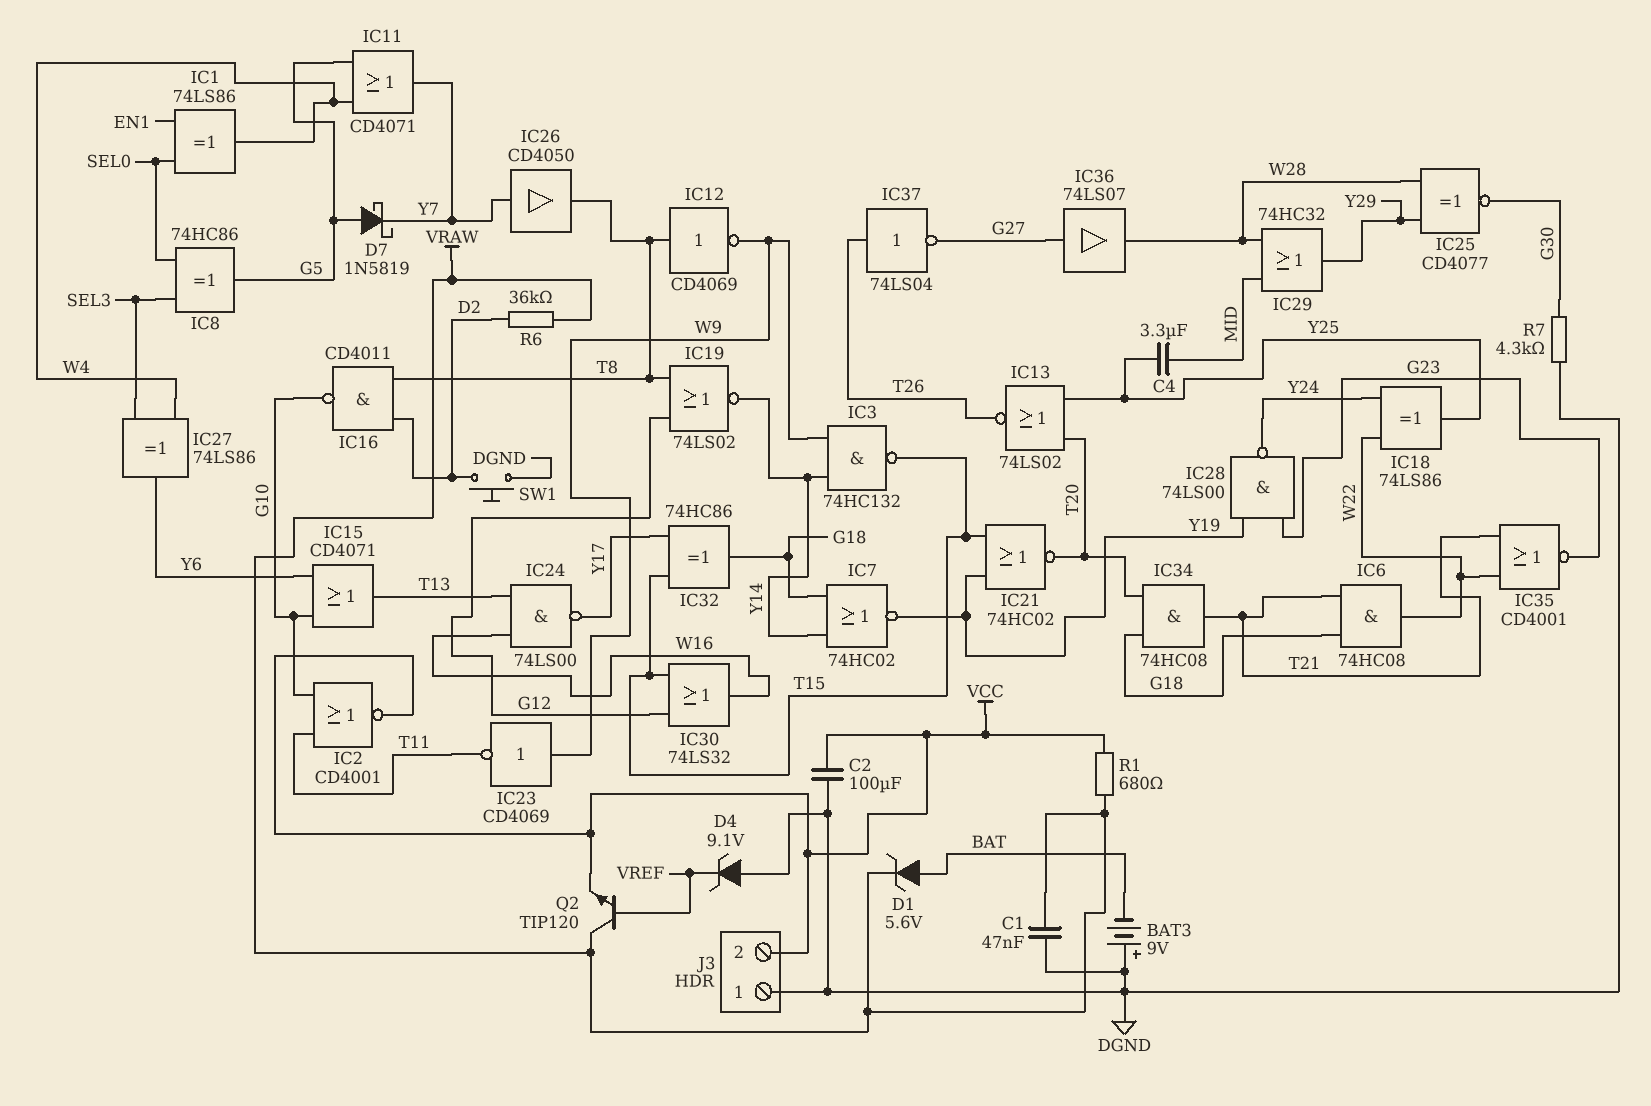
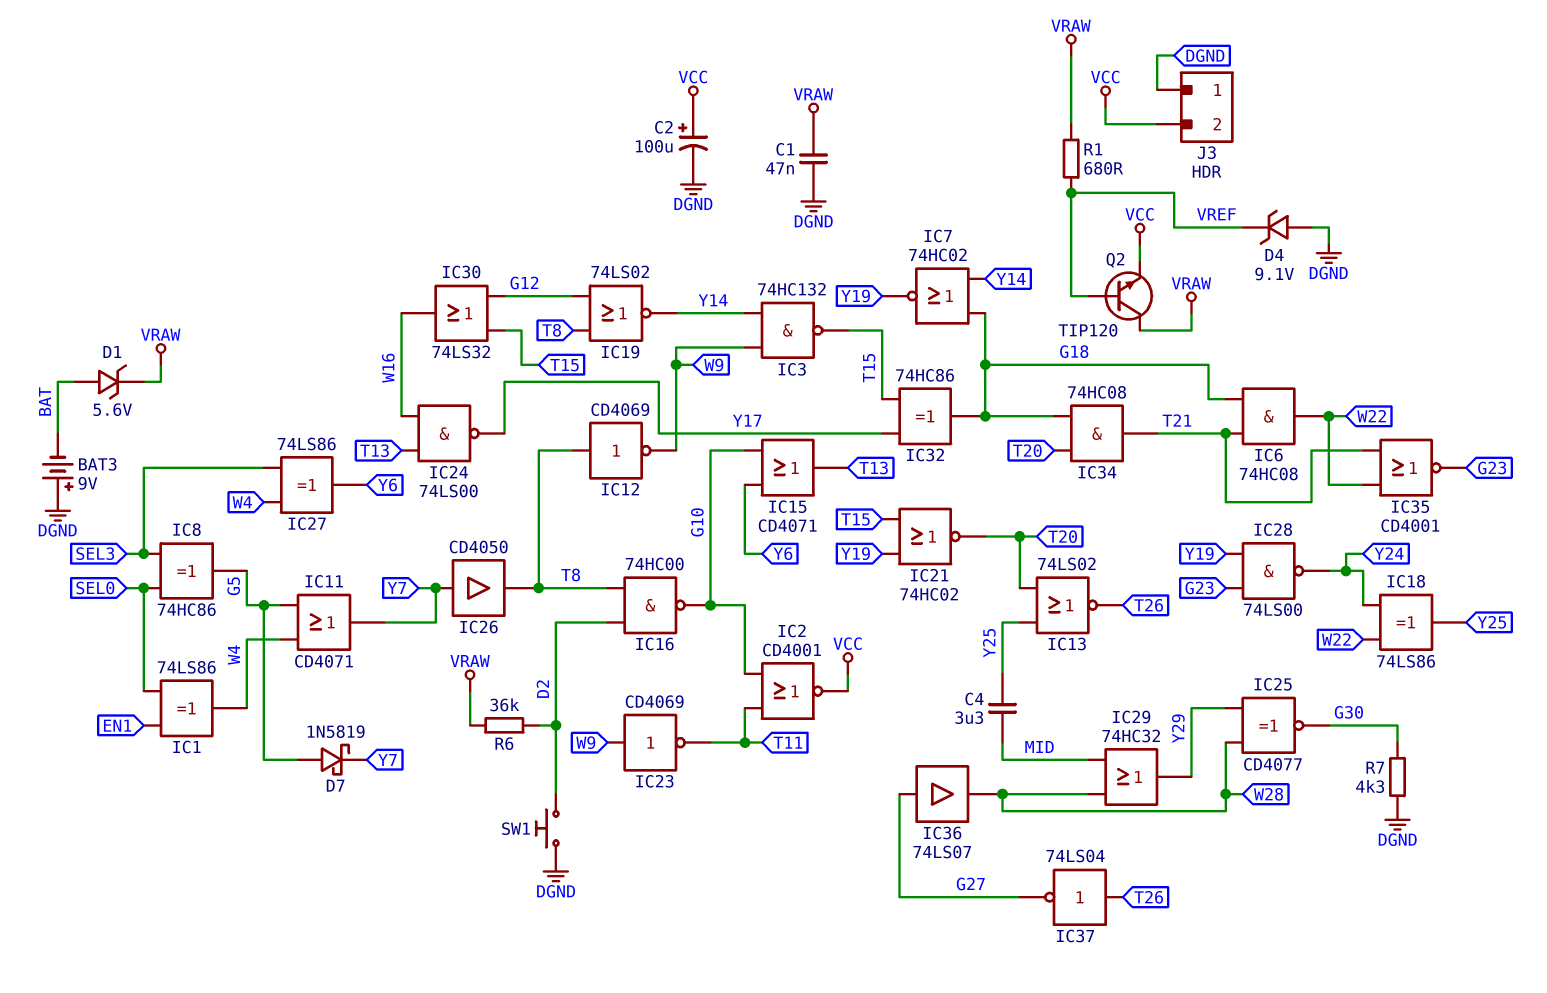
C2: 100uF (DGND, VCC) -> 100uF (plus VCC, minus DGND)
IC16: NAND CD4011 (in D2, in T8, out G10) -> NAND 74HC00 (in D2, in T8, out G10)
R1: 680 (VCC, VRAW) -> 680 (VRAW, VREF)

